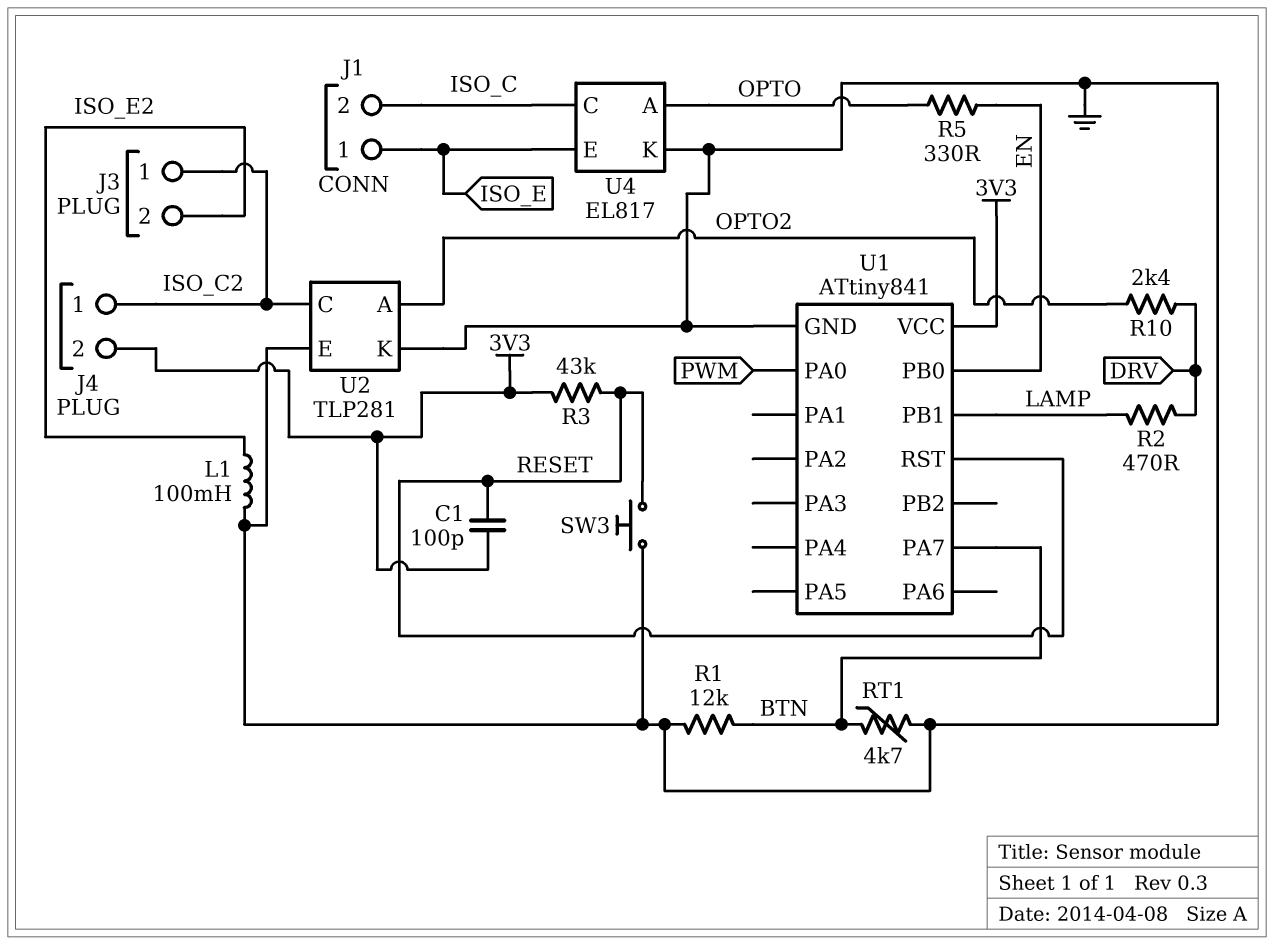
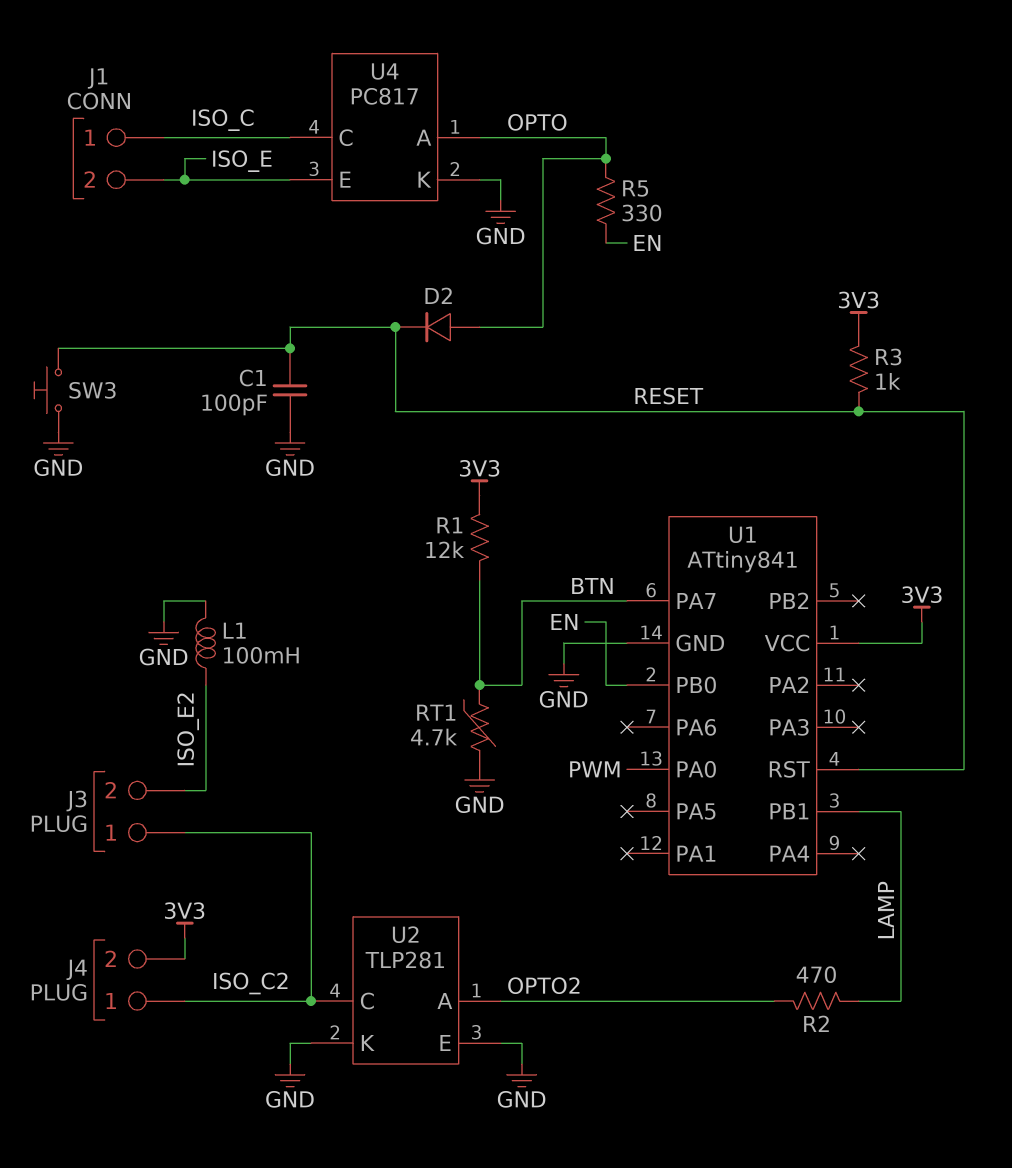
C1: 100pF (3V3, RESET) -> 100pF (GND, RESET)
D2: none -> diode (A OPTO, K RESET)
J1 pin 1: ISO_E -> ISO_C
J1 pin 2: ISO_C -> ISO_E
R1: 12k (BTN, GND) -> 12k (3V3, BTN)
R2: 470 (DRV, LAMP) -> 470 (LAMP, OPTO2)
R3: 43k (3V3, RESET) -> 1k (3V3, RESET)
R10: 2.4k (DRV, OPTO2) -> none
U4: EL817 -> PC817

